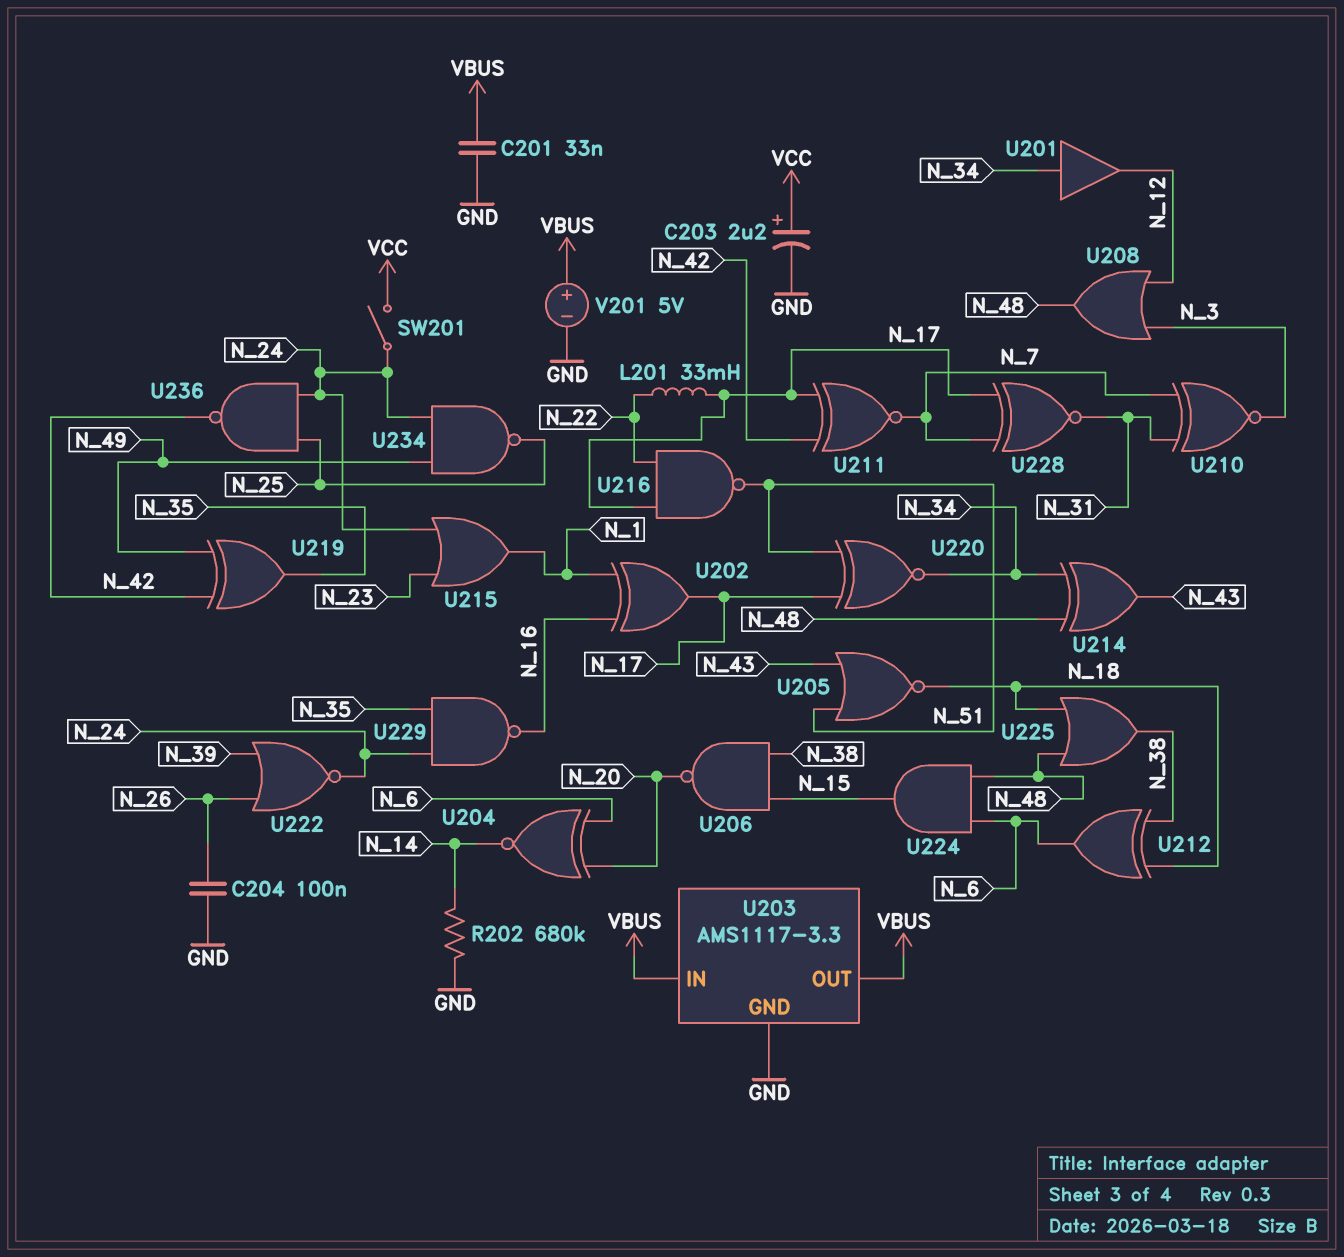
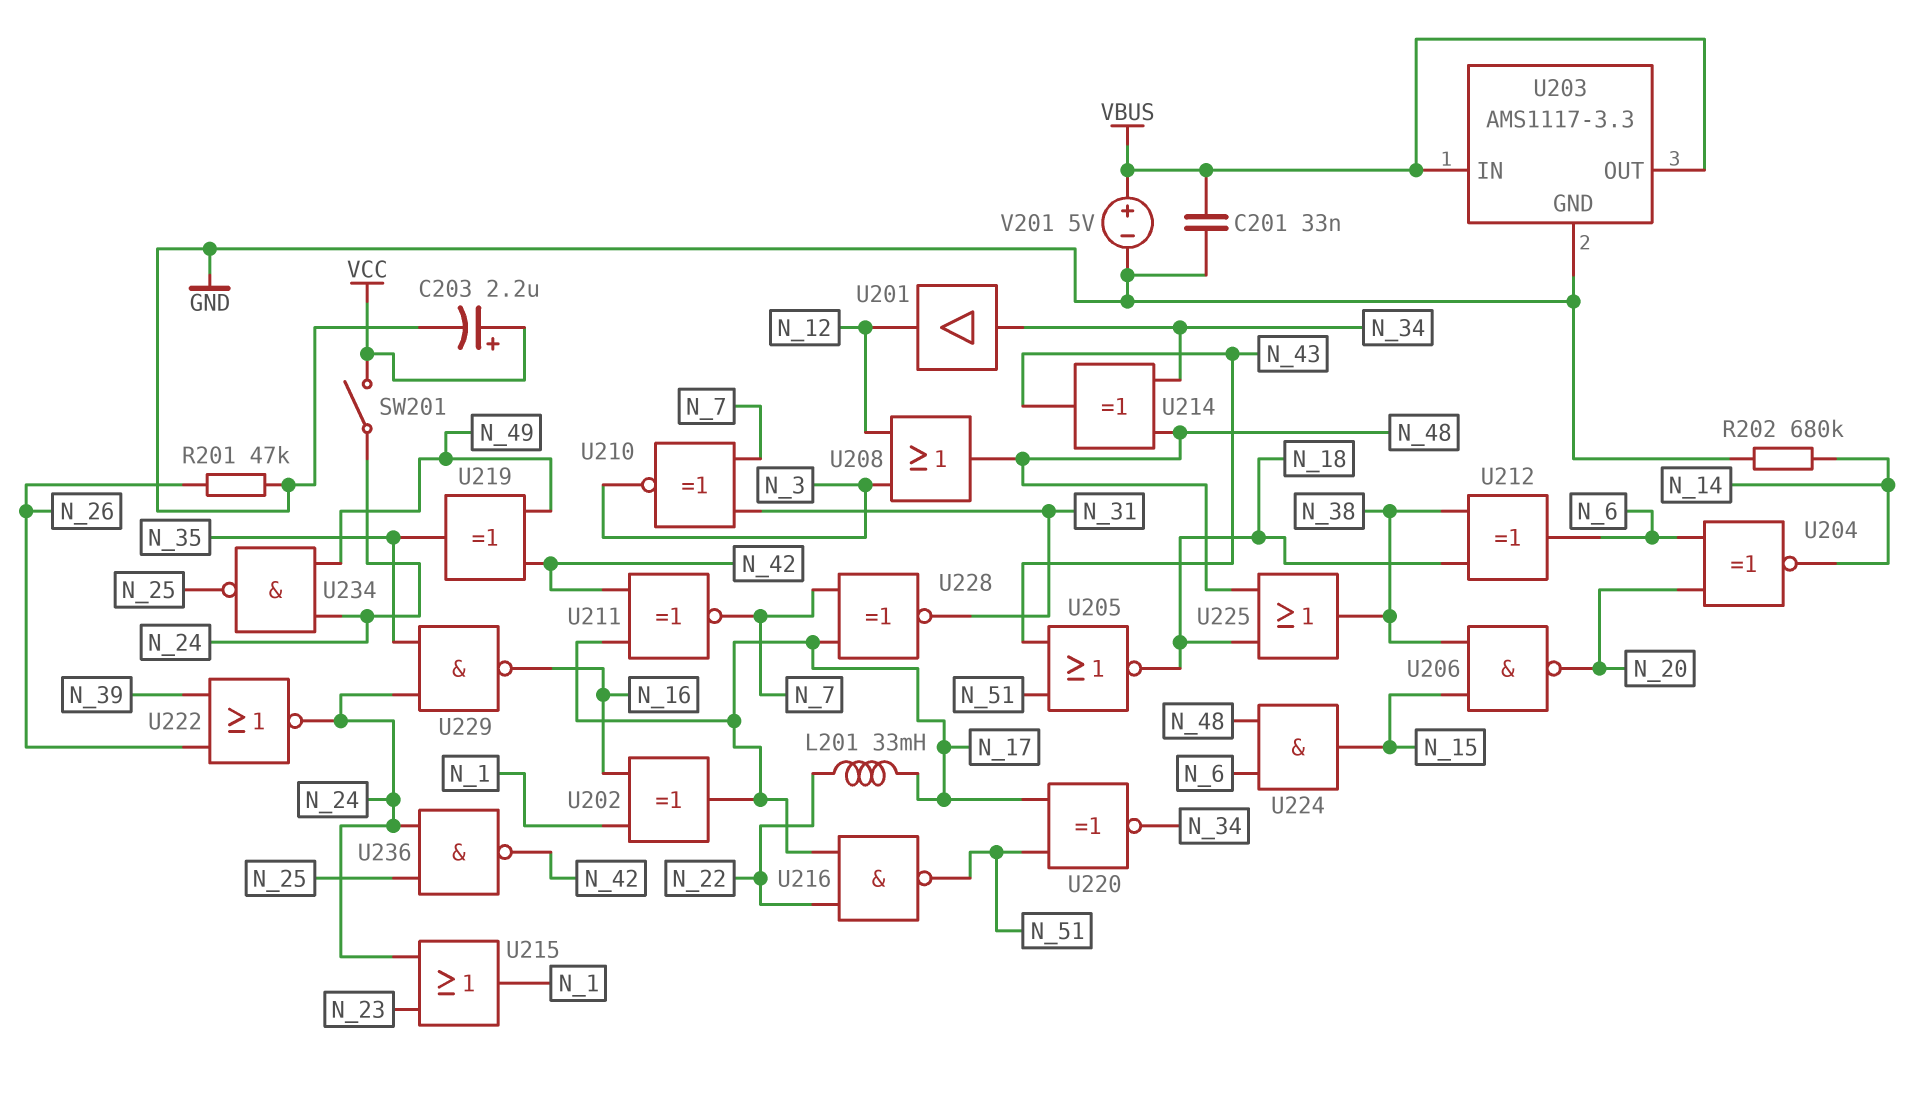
C204: 100nF (GND, N_26) -> none
R201: none -> 47k (GND, N_26)

